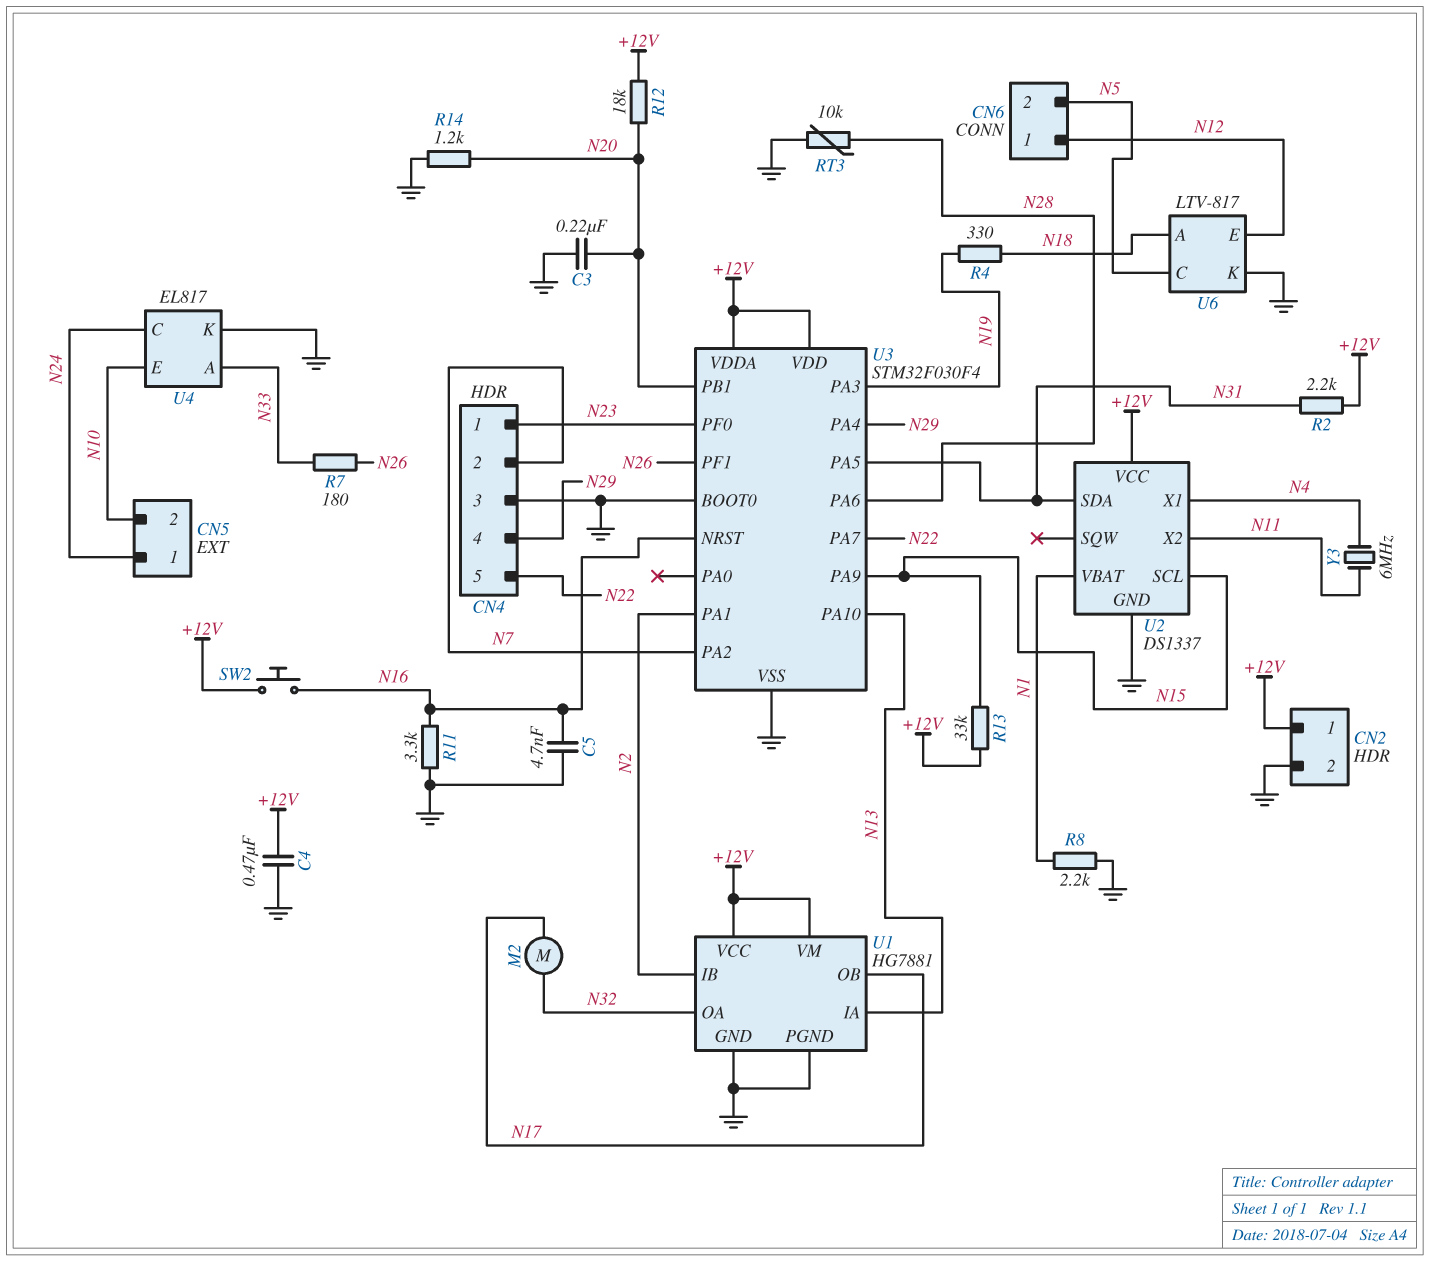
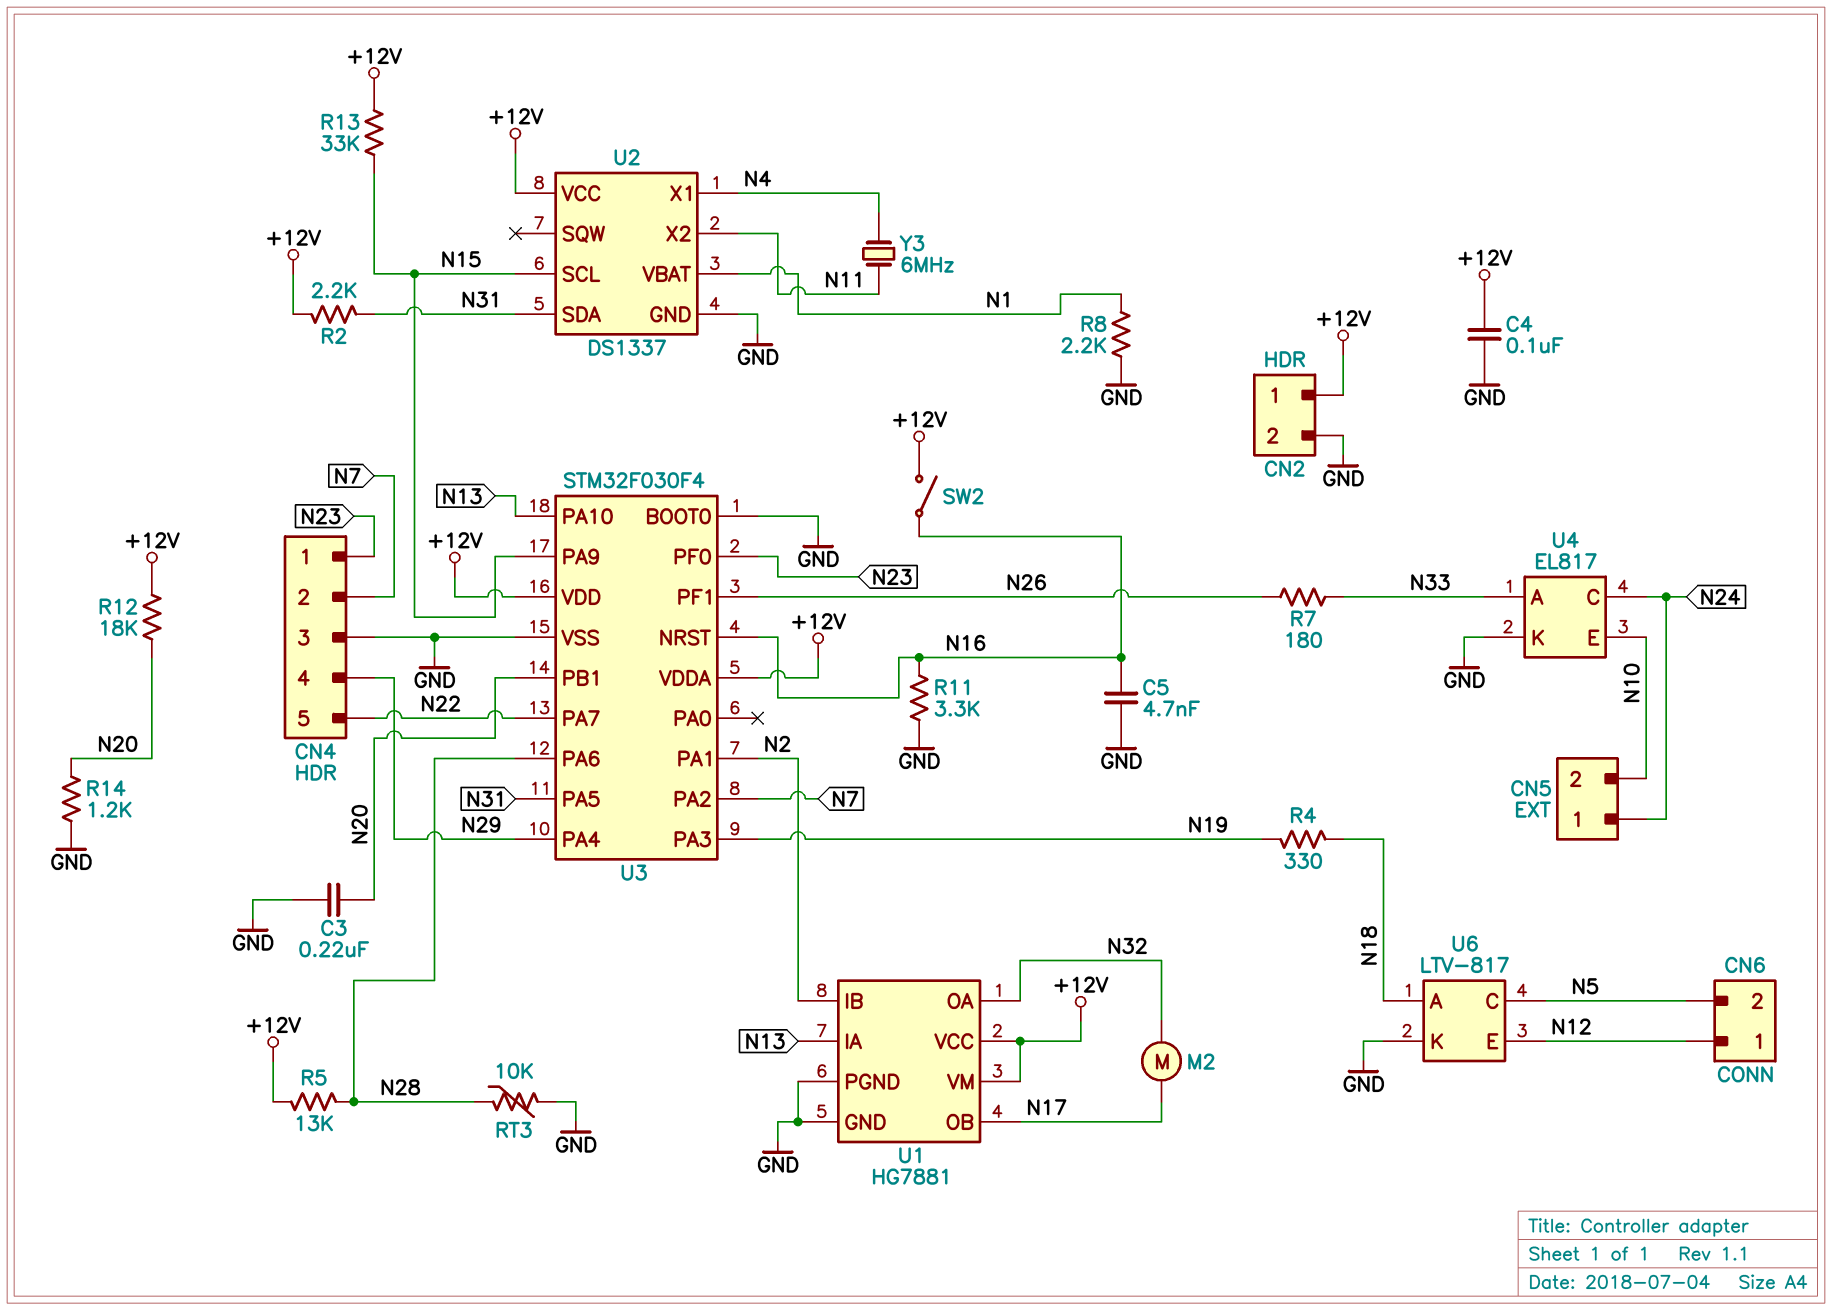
C4: 470nF (+12V, GND) -> 100nF (+12V, GND)
R5: none -> 13k (+12V, N28)
SW2: button (+12V, N16) -> switch (+12V, N16)

